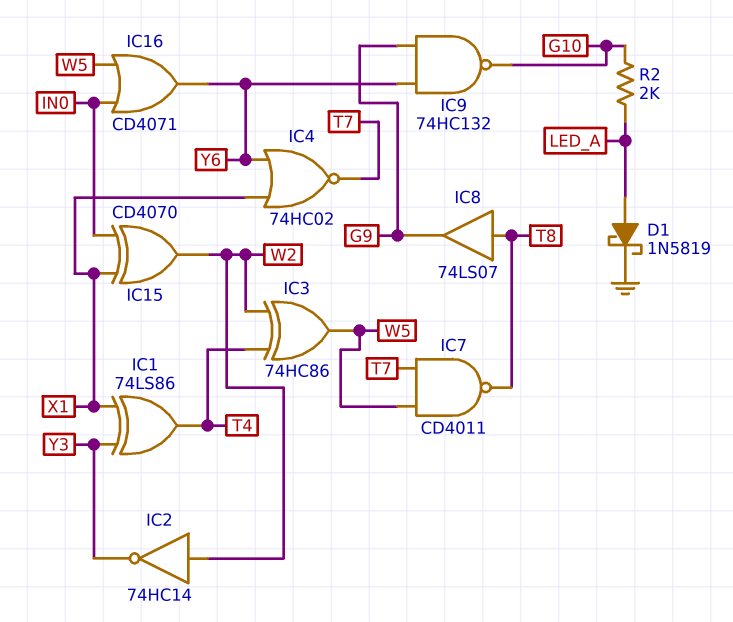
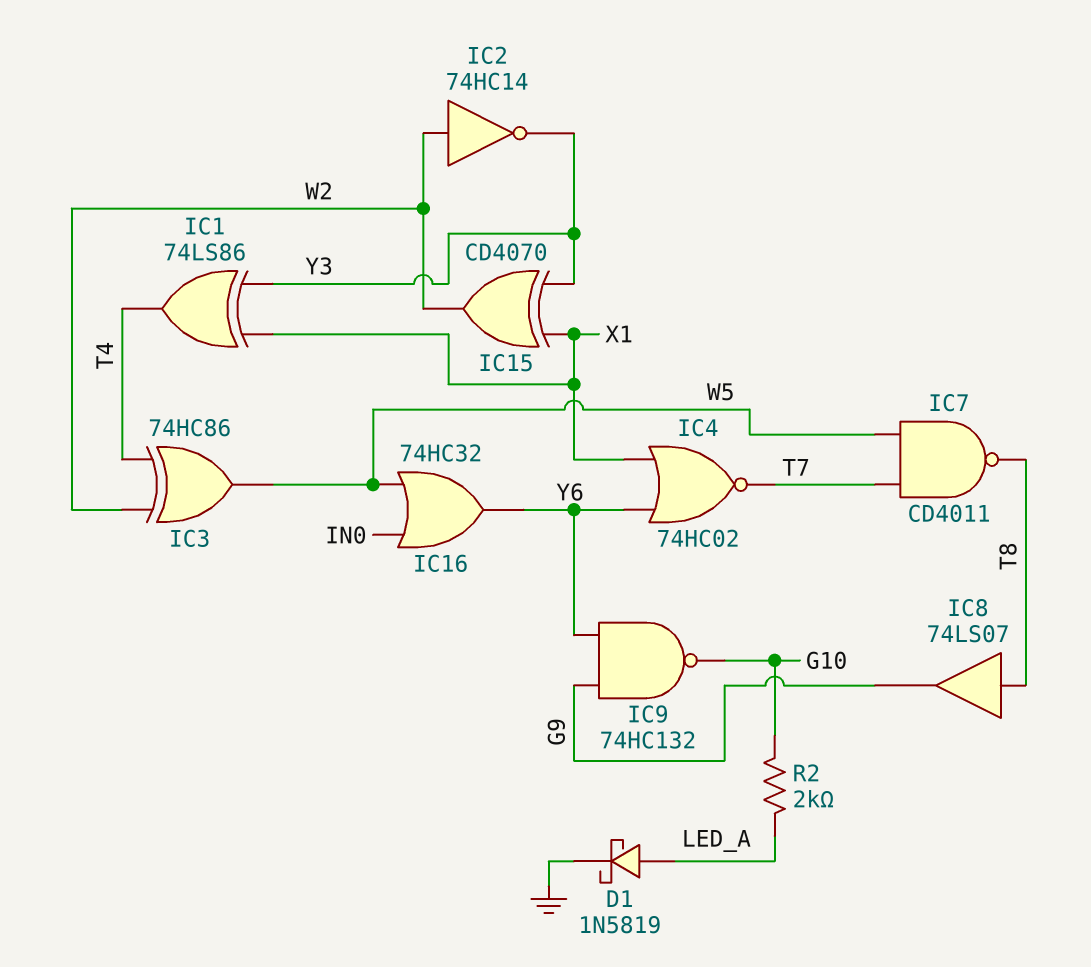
IC15: XOR CD4070 (in IN0, in X1, out W2) -> XOR CD4070 (in X1, in Y3, out W2)
IC16: OR CD4071 (in IN0, in W5, out Y6) -> OR 74HC32 (in IN0, in W5, out Y6)

